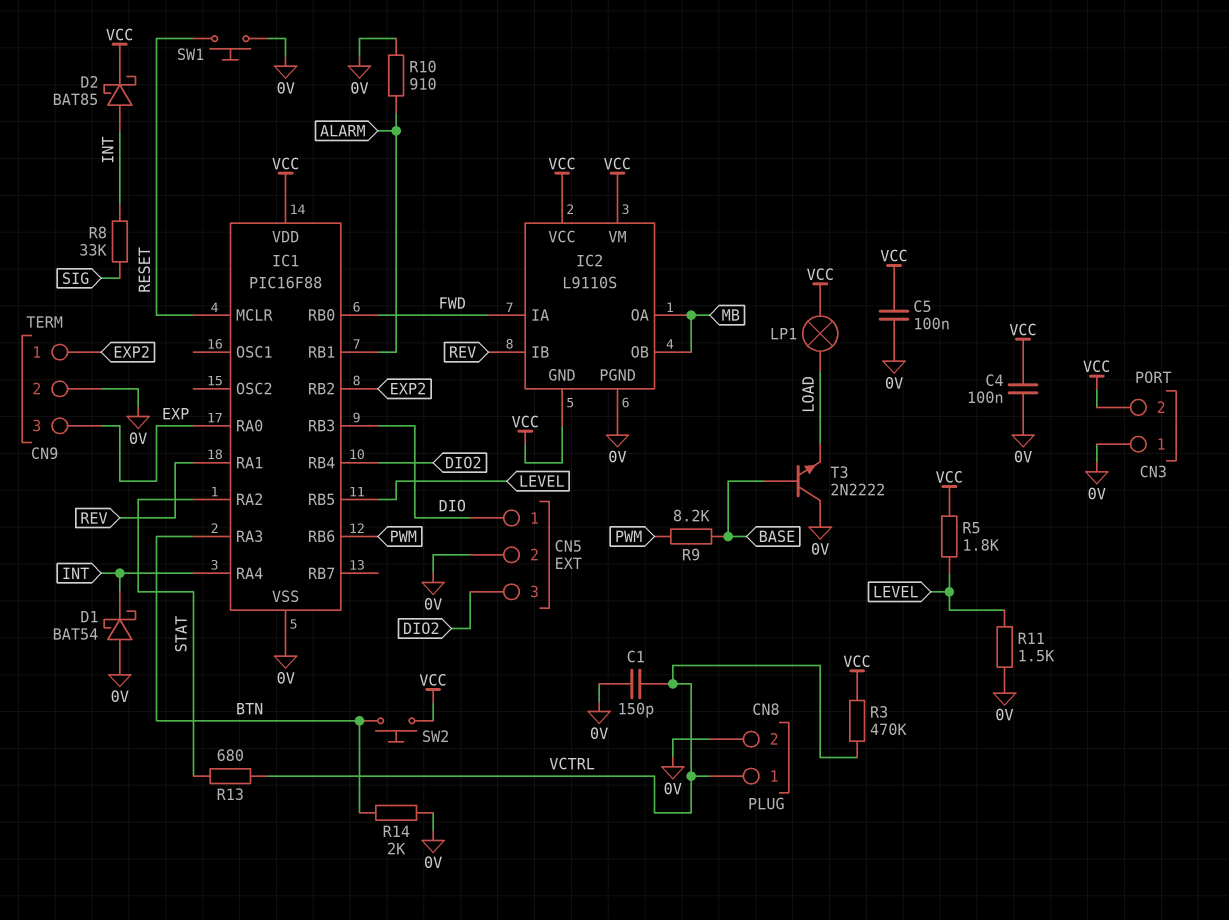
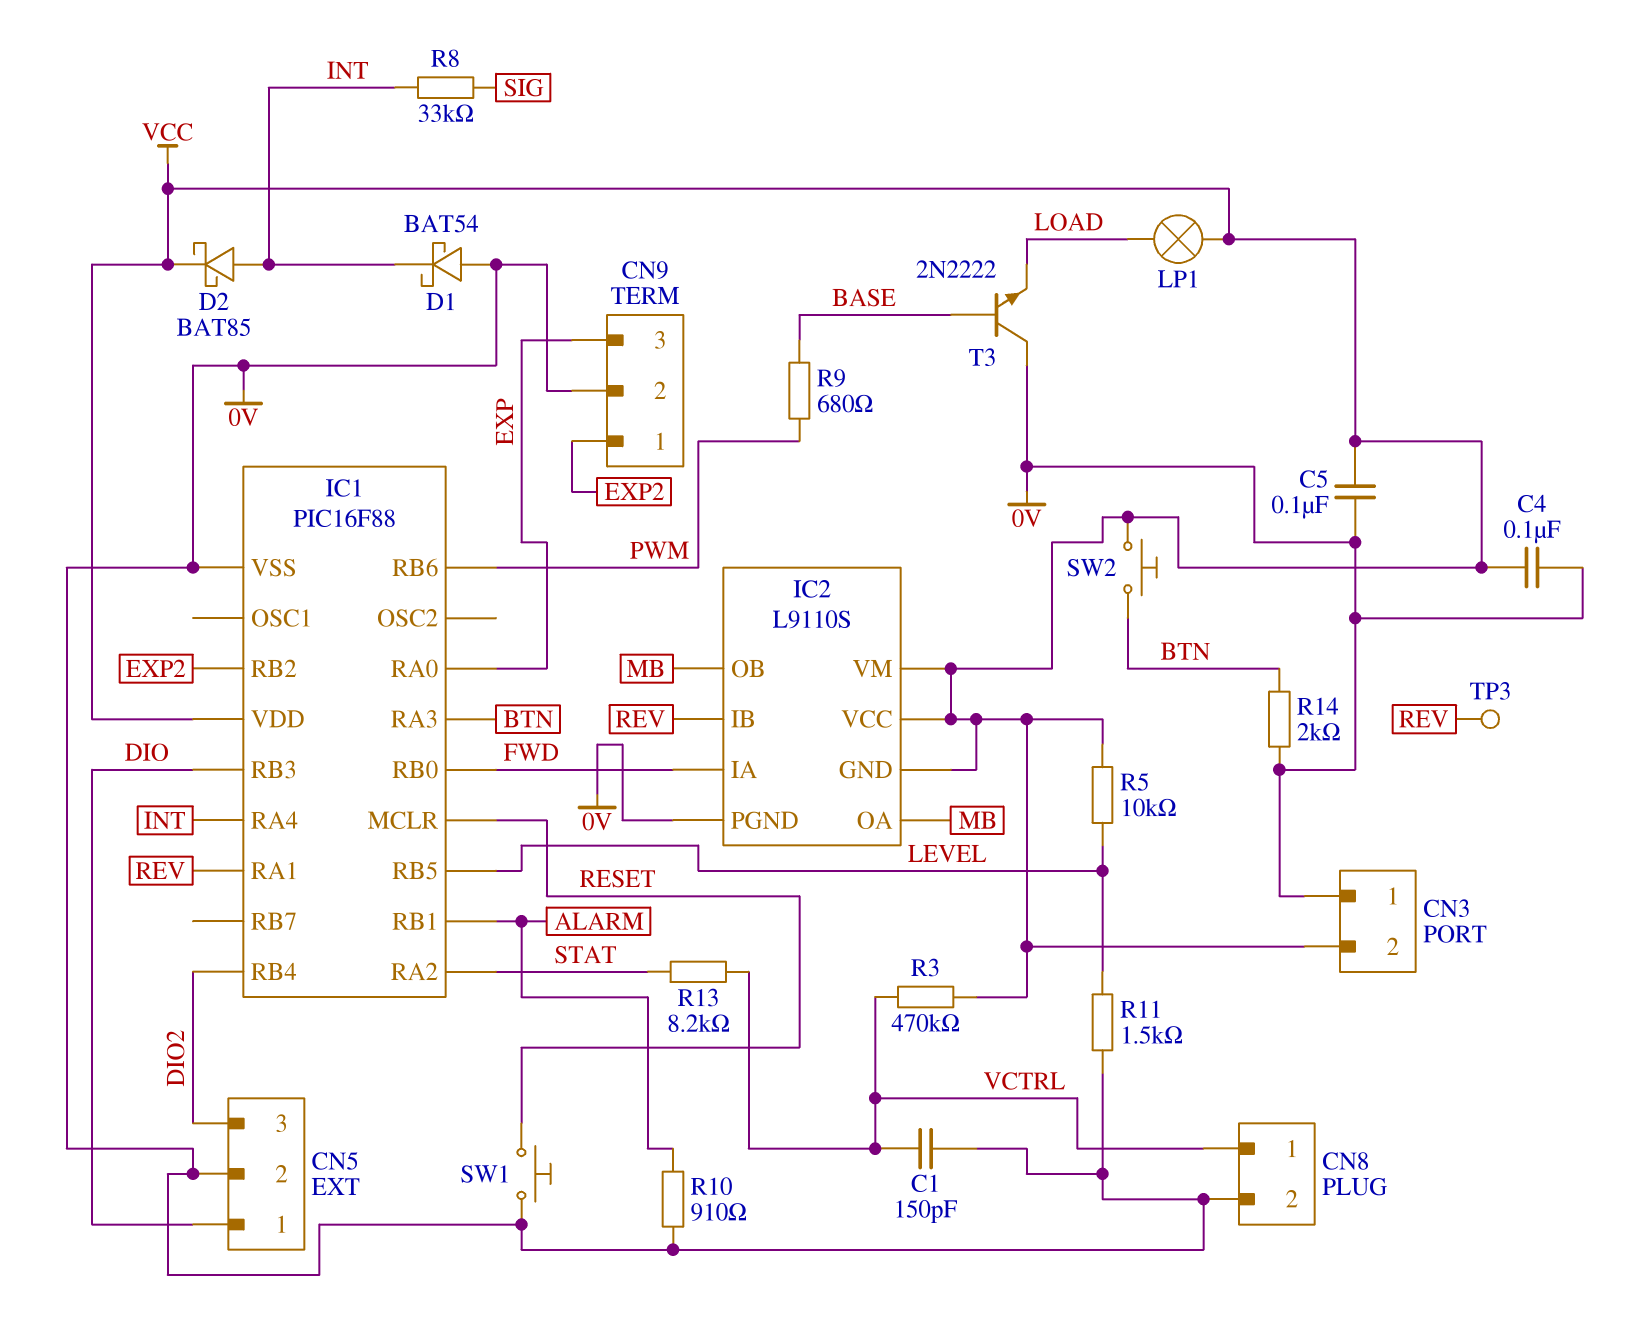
R5: 1.8k (LEVEL, VCC) -> 10k (LEVEL, VCC)
R9: 8.2k (BASE, PWM) -> 680 (BASE, PWM)
R13: 680 (STAT, VCTRL) -> 8.2k (STAT, VCTRL)
TP3: none -> test point (REV)

